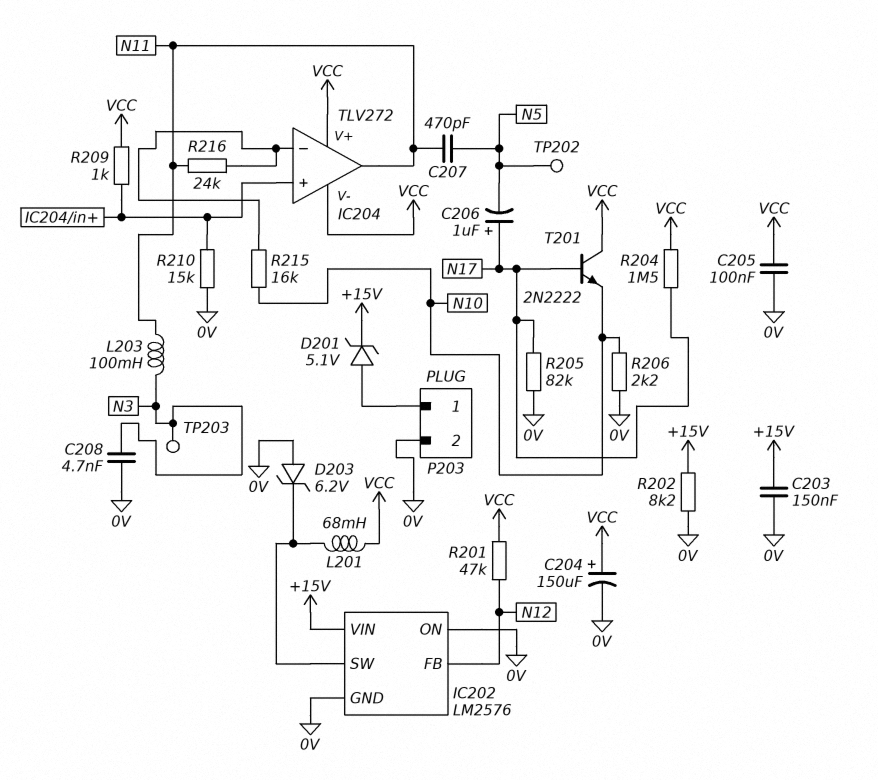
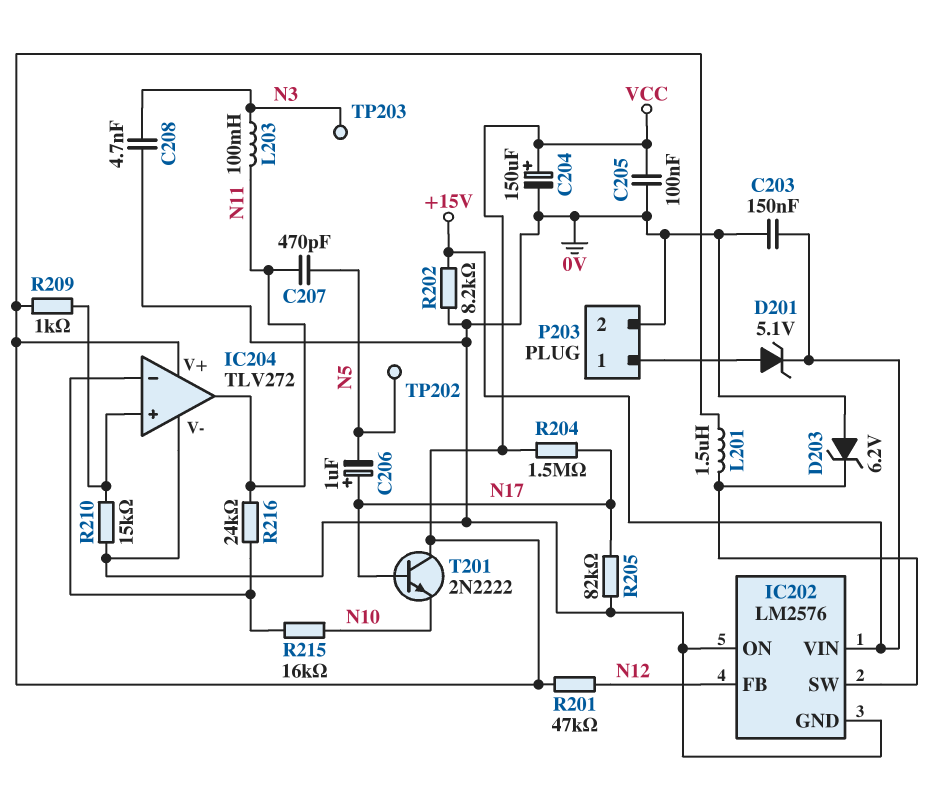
IC204 pin V-: VCC -> 0V
L201: 68mH (IC202/SW, VCC) -> 1.5uH (IC202/SW, VCC)
R206: 2.2k (0V, N10) -> none

